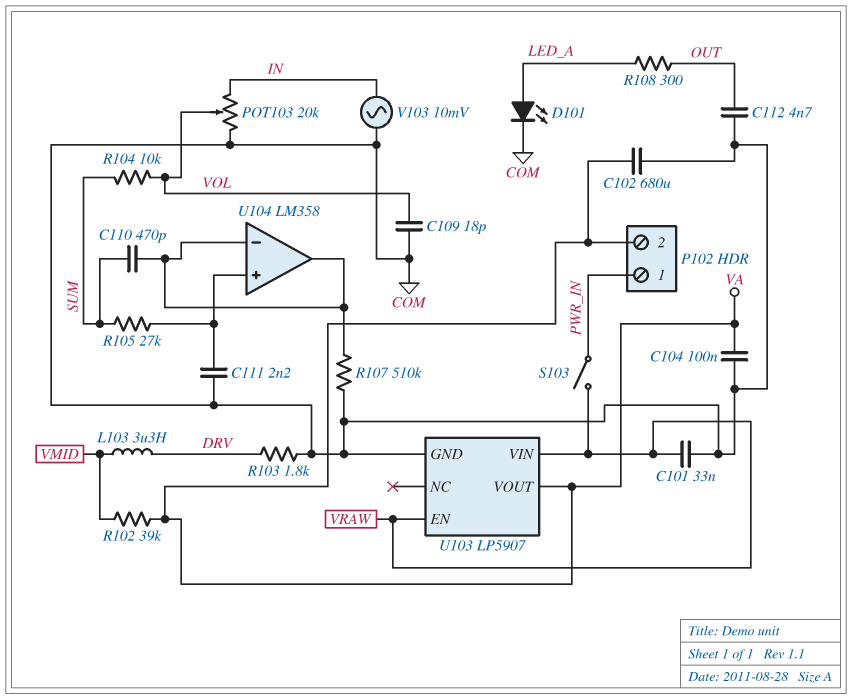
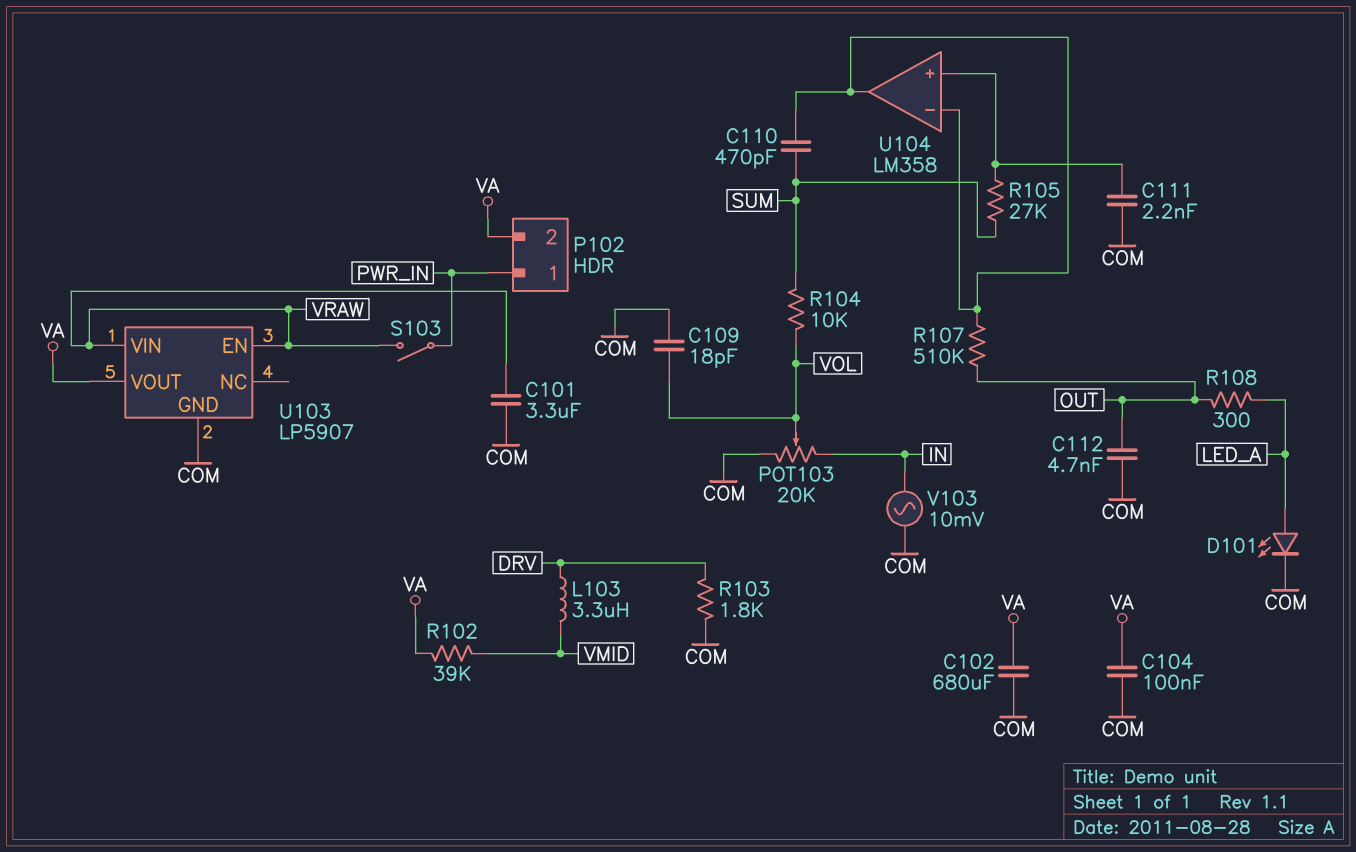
C101: 33nF (COM, VRAW) -> 3.3uF (COM, VRAW)
R107: 510k (COM, U104/in-) -> 510k (OUT, U104/in-)

